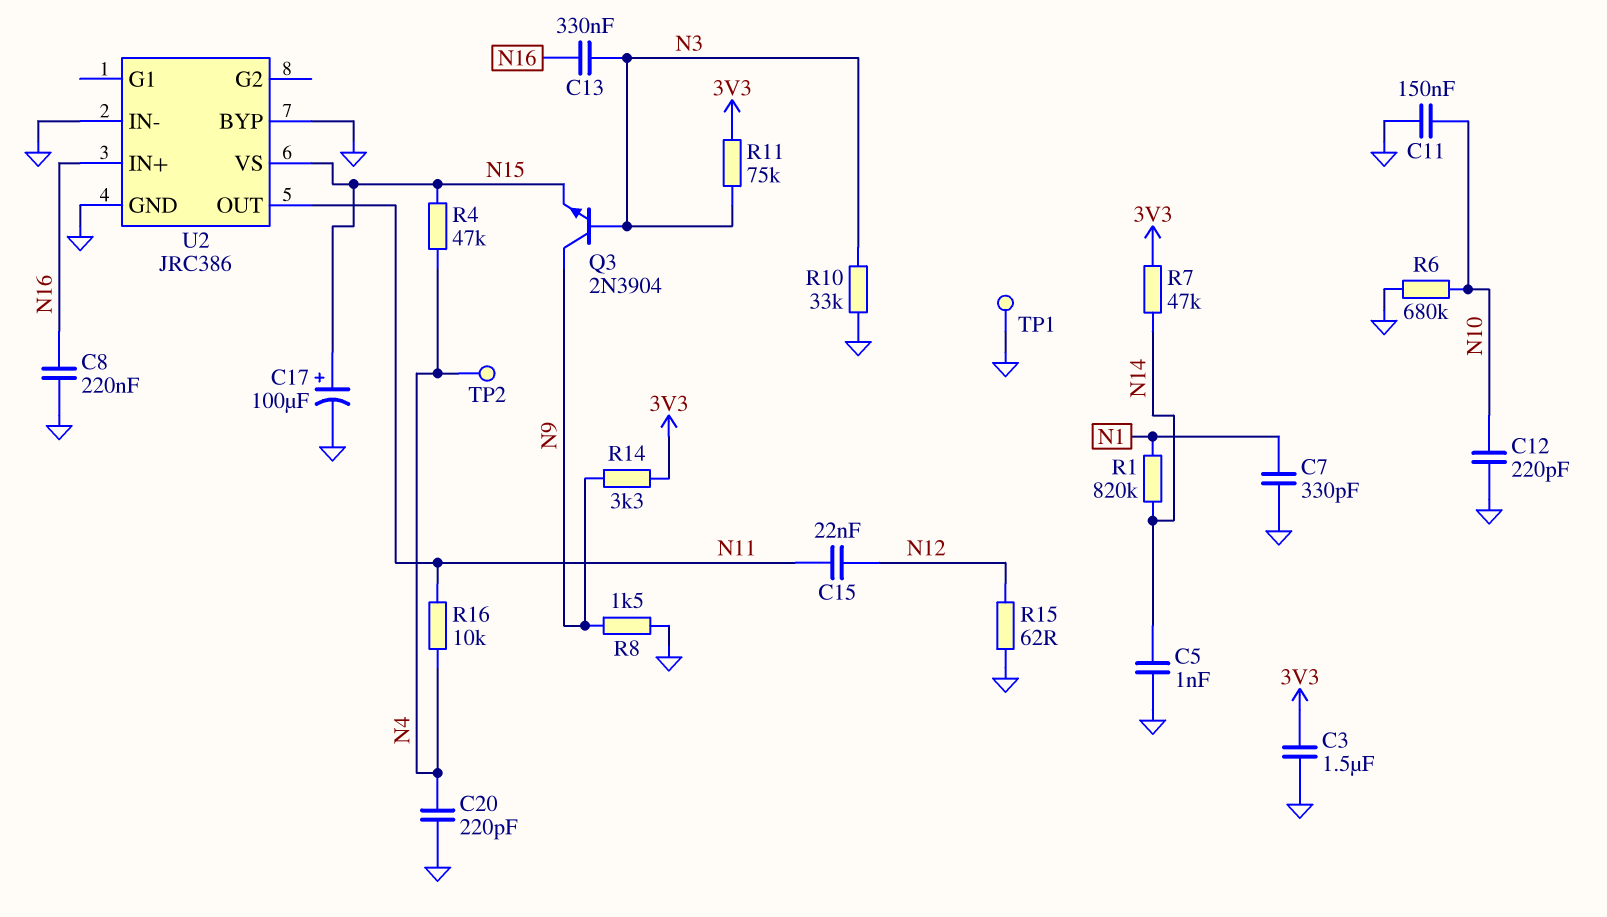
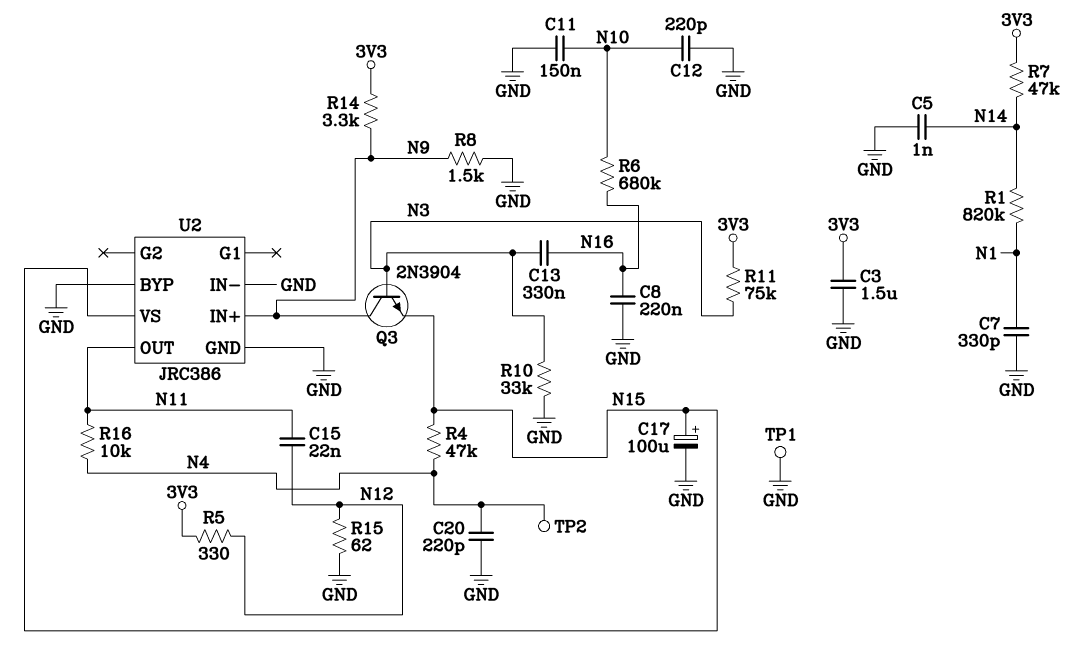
R5: none -> 330 (3V3, N12)
R6: 680k (GND, N10) -> 680k (N10, N16)
U2 pin IN+: N16 -> N9

